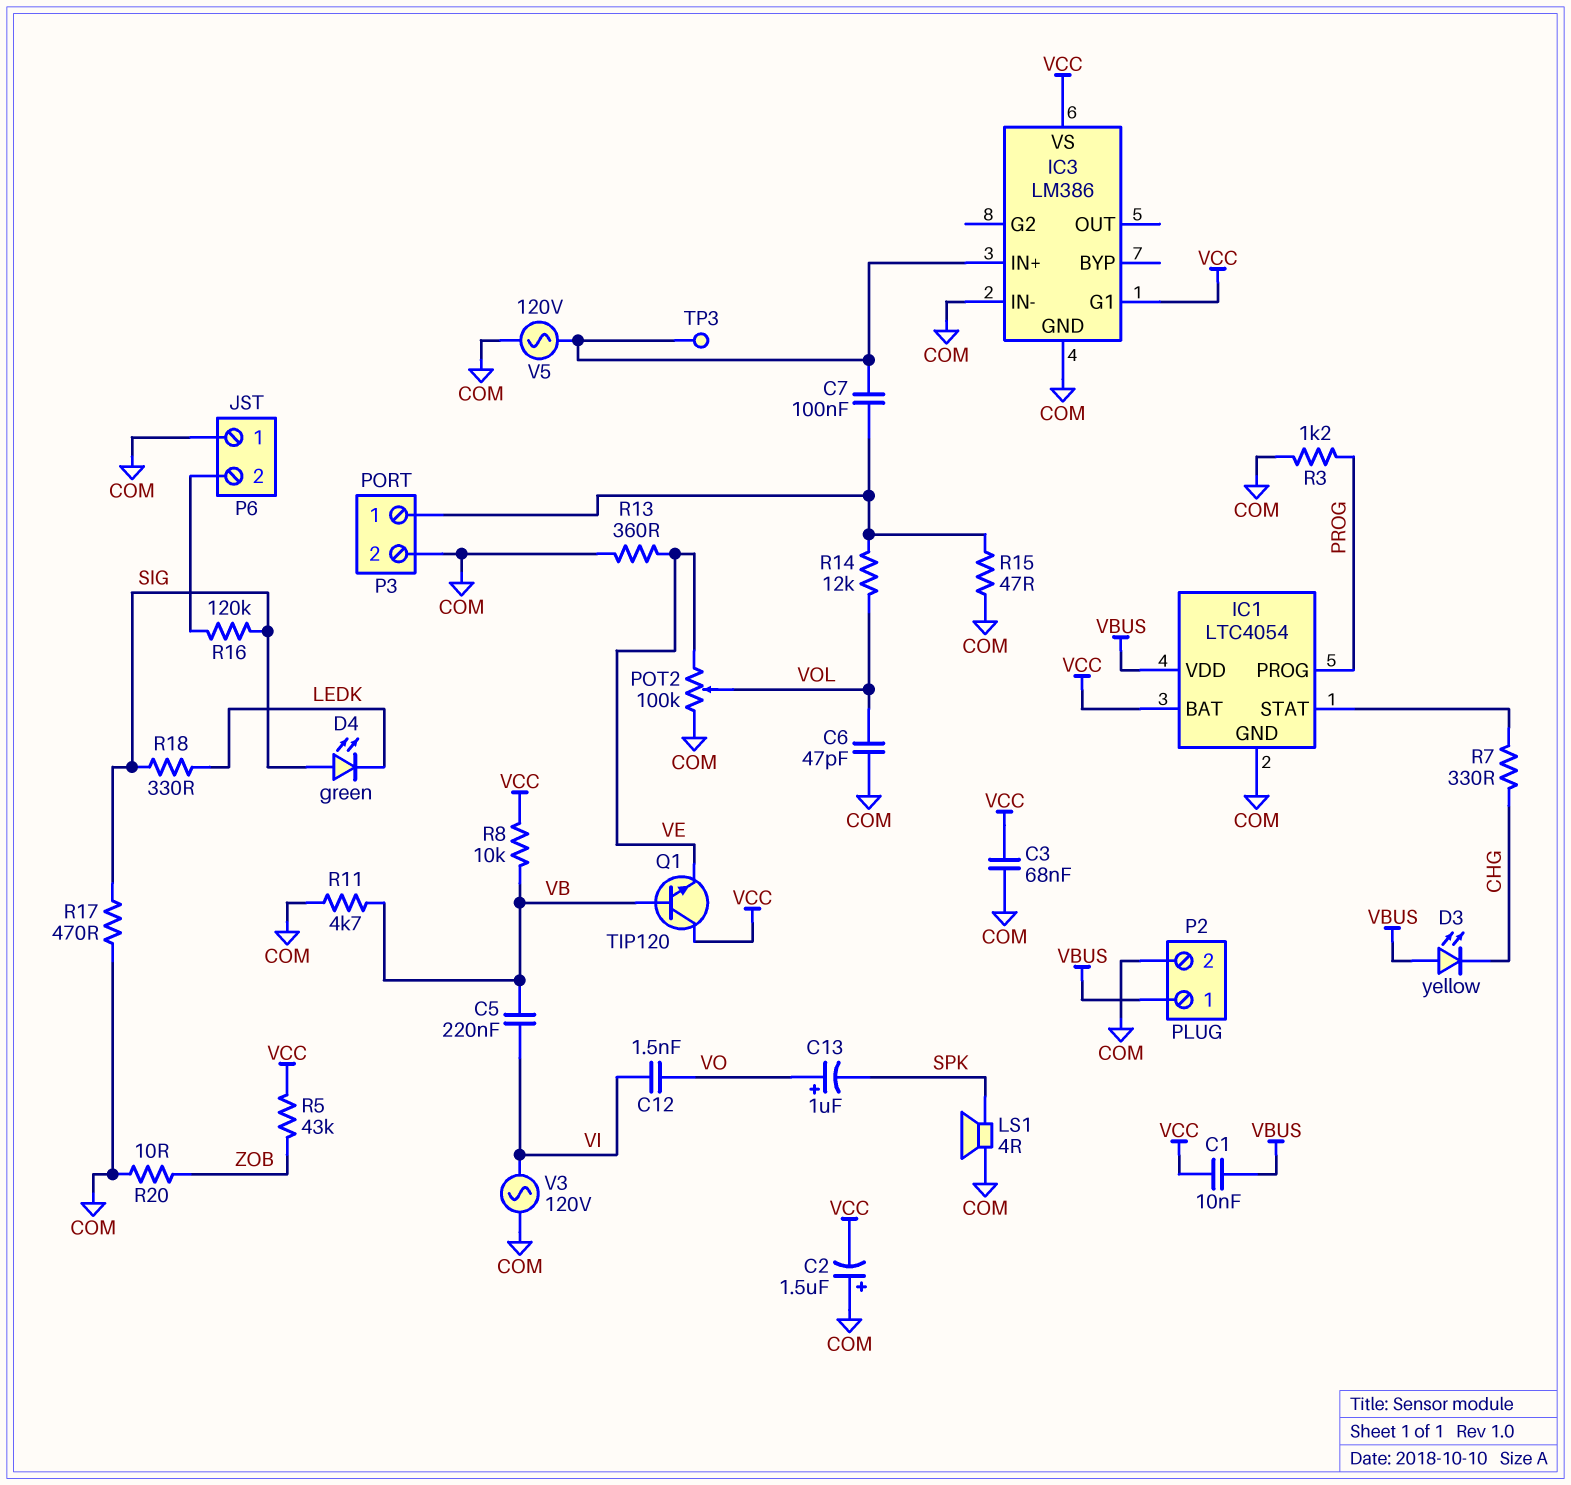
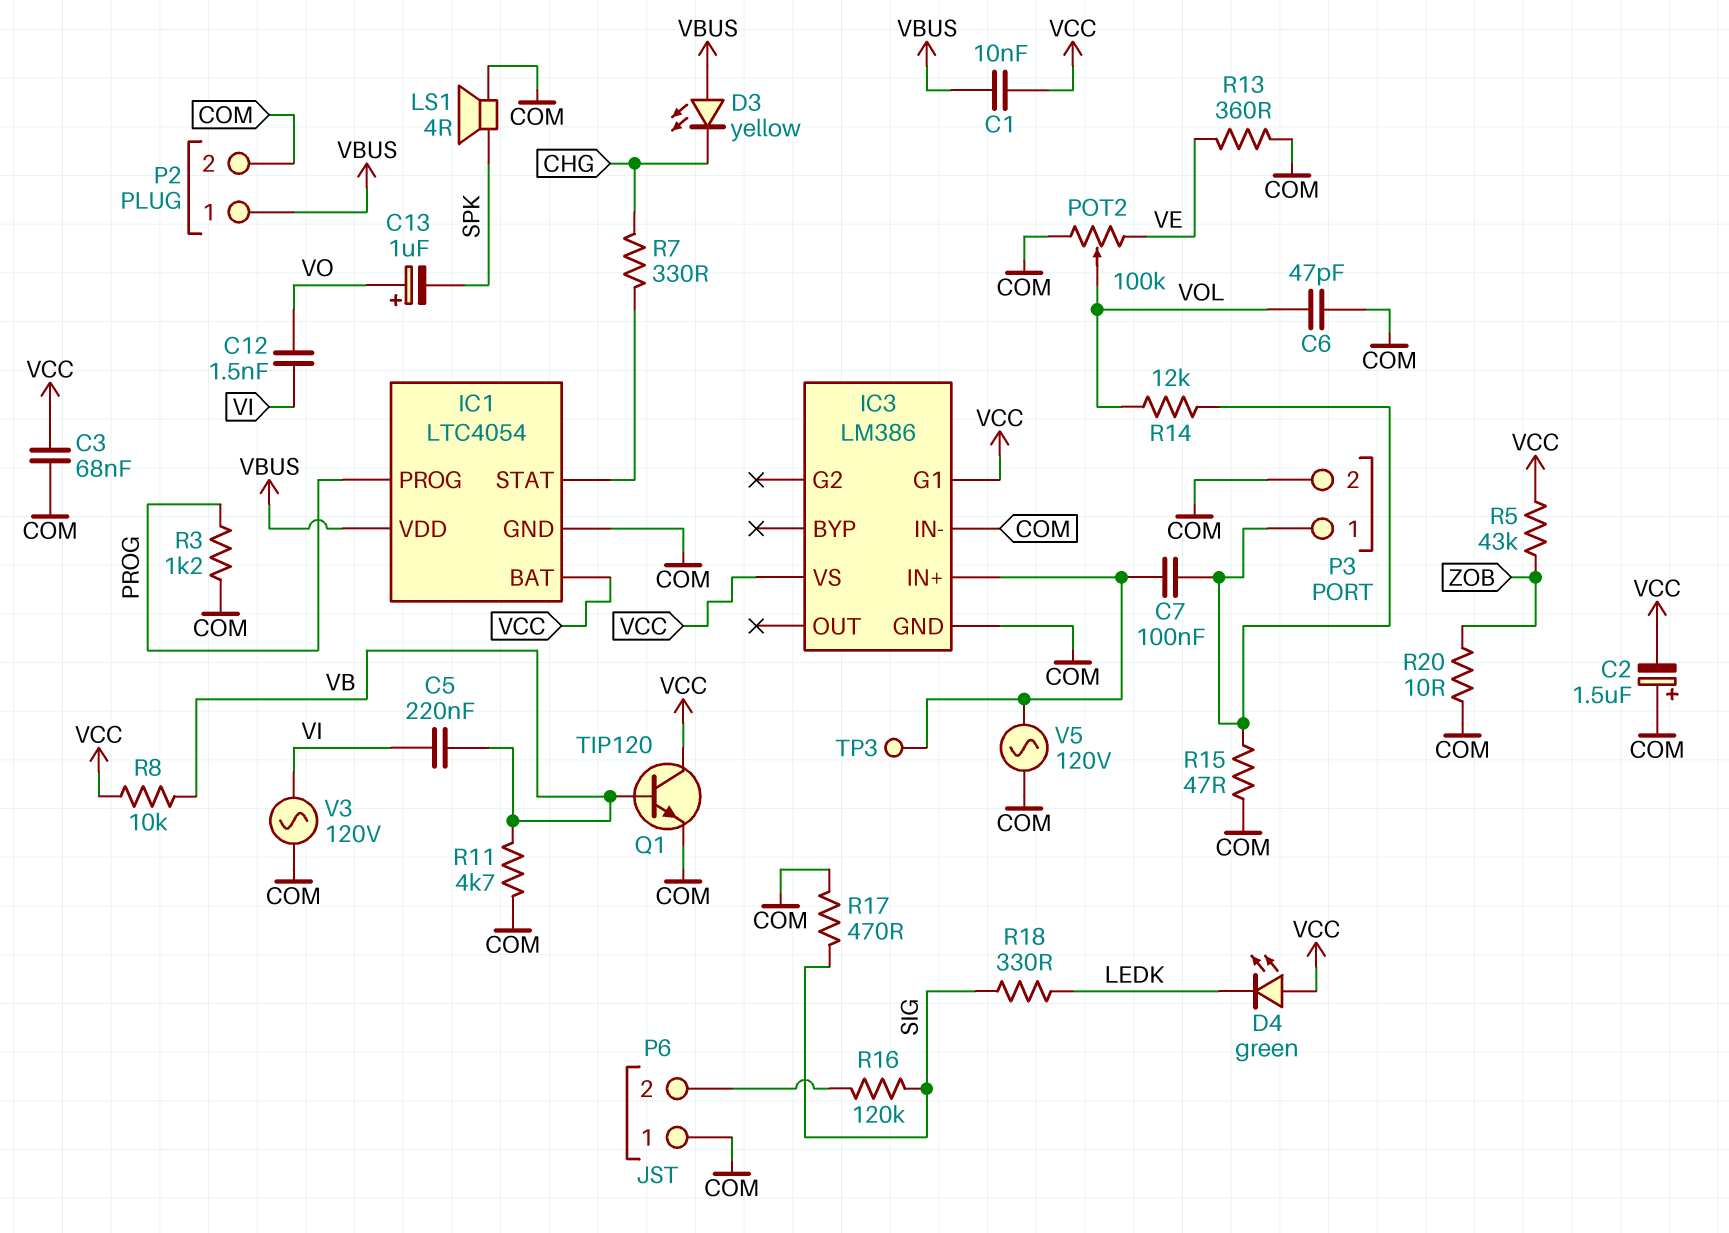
D4: LED green (A SIG, K LEDK) -> LED green (A VCC, K LEDK)
Q1: NPN TIP120 (B VB, C VCC, E VE) -> NPN TIP120 (B VB, C VCC, E COM)

